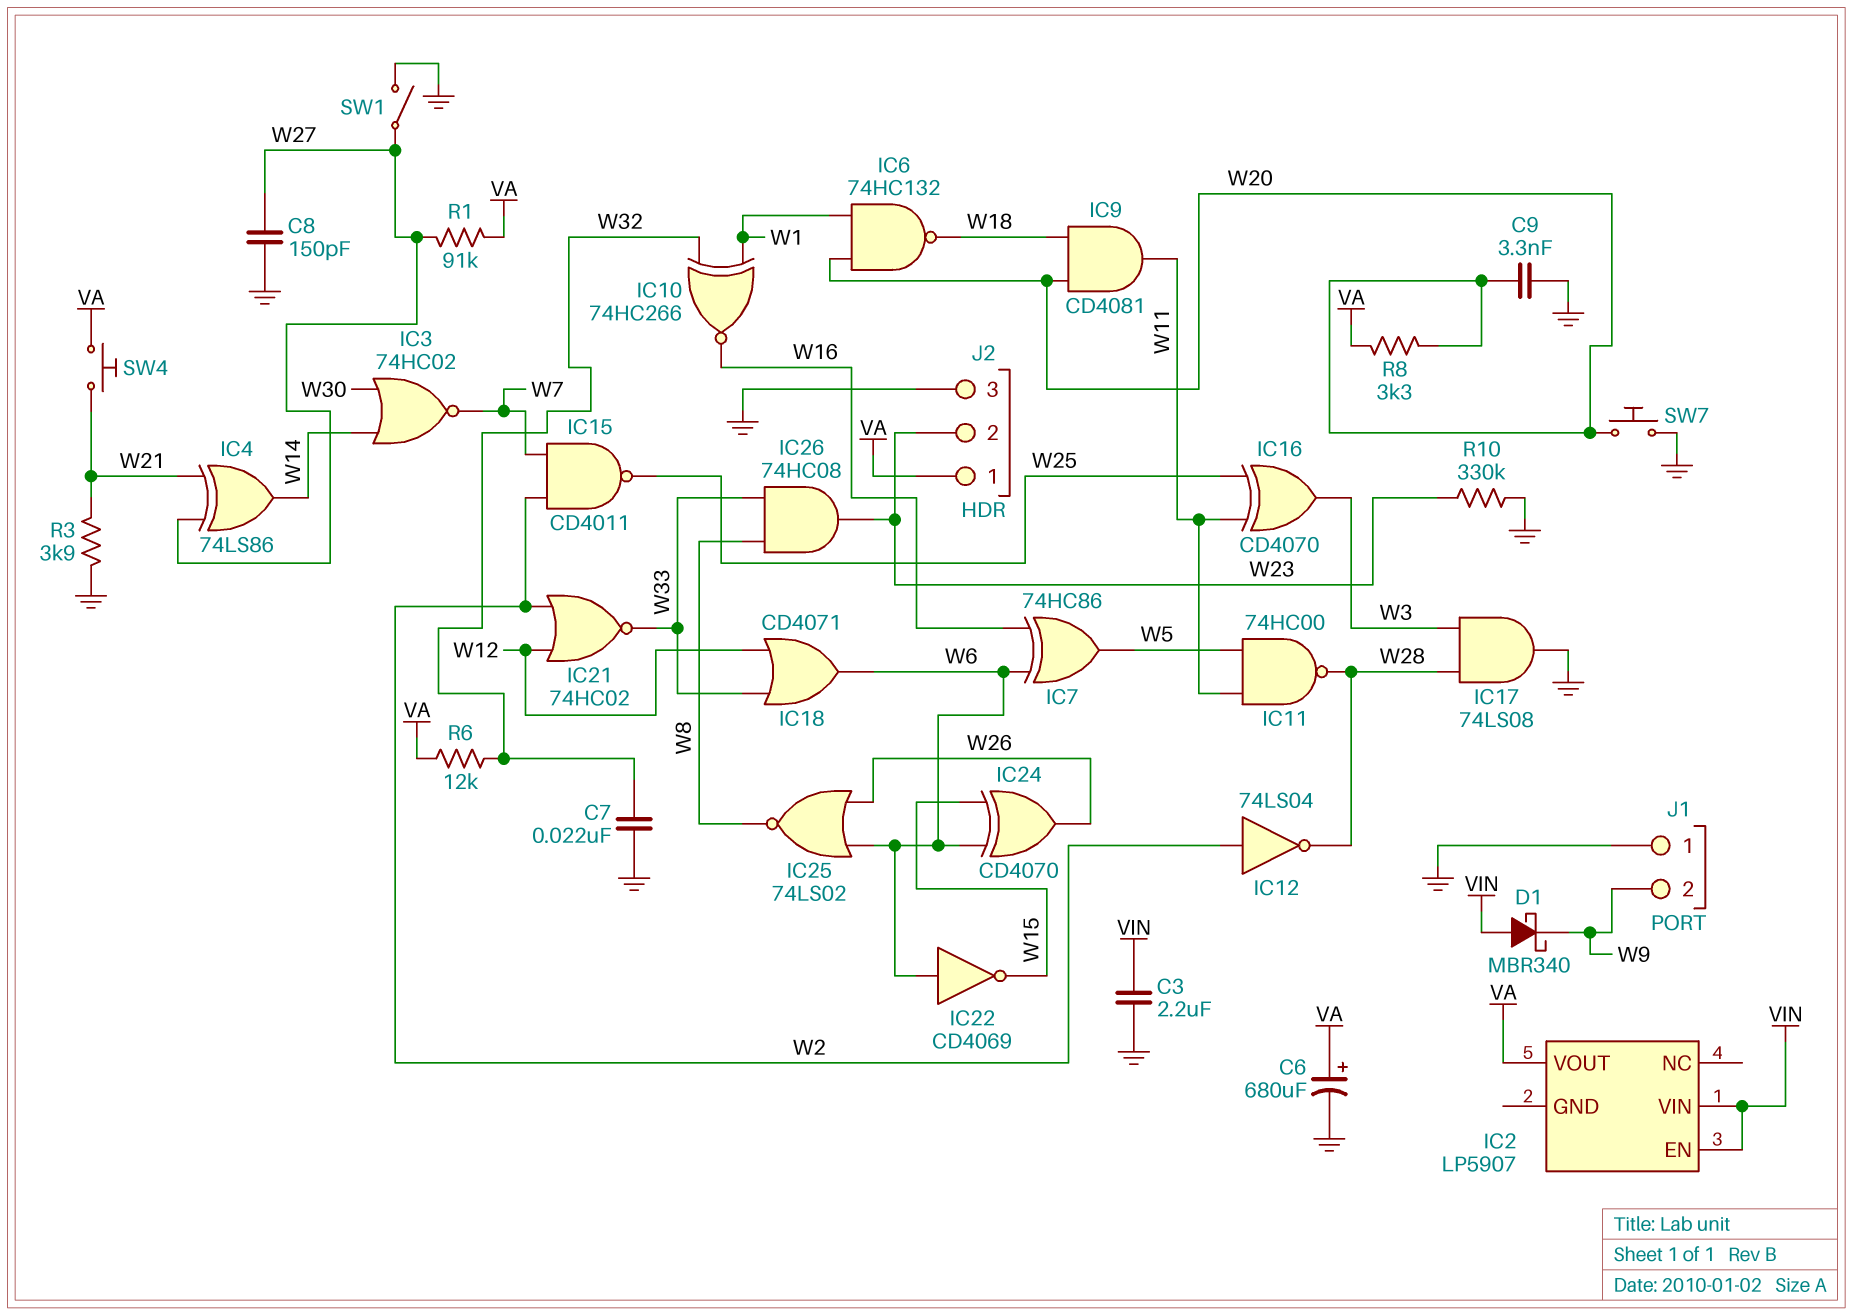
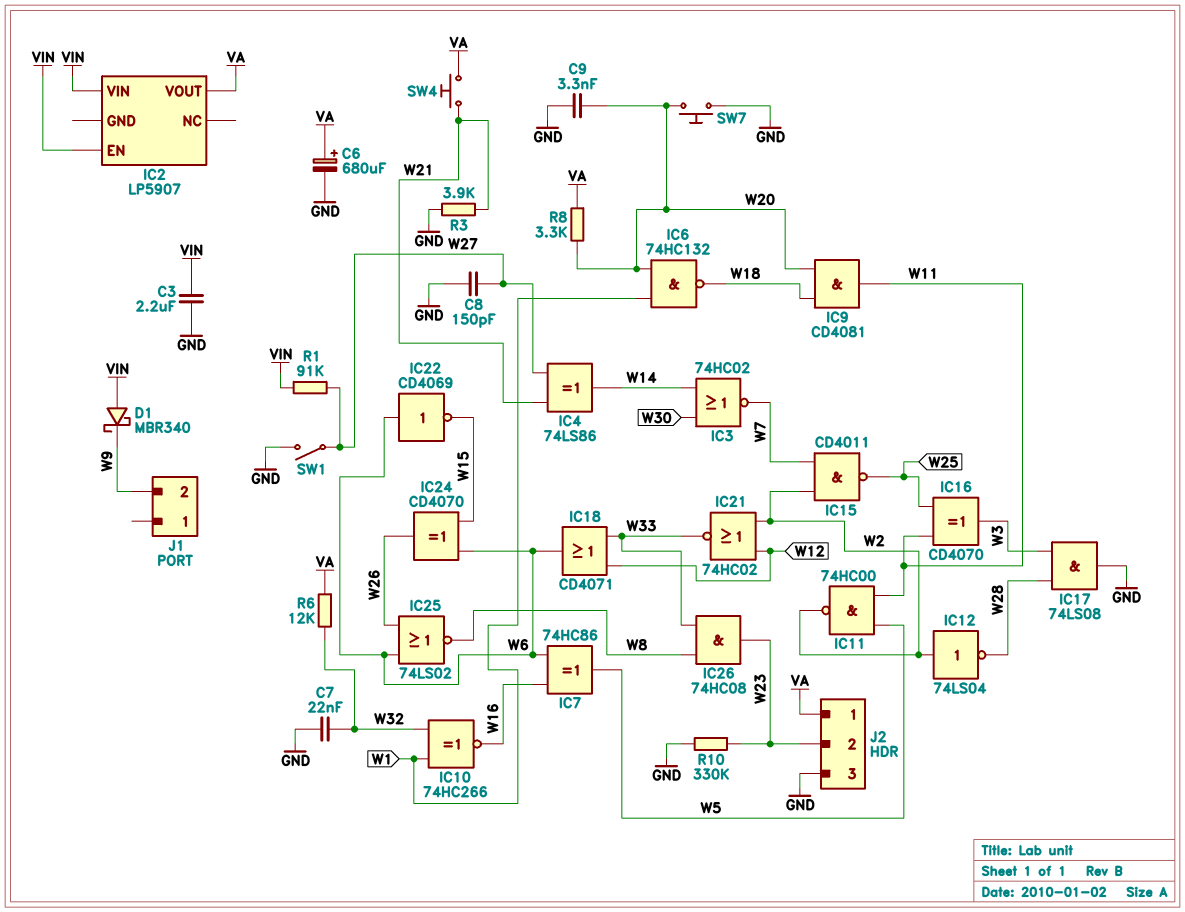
IC11: NAND 74HC00 (in W5, in W11, out W28) -> NAND 74HC00 (in W5, in W11, out W2)
J1 pin 1: GND -> none
R1: 91k (VA, W27) -> 91k (VIN, W27)

